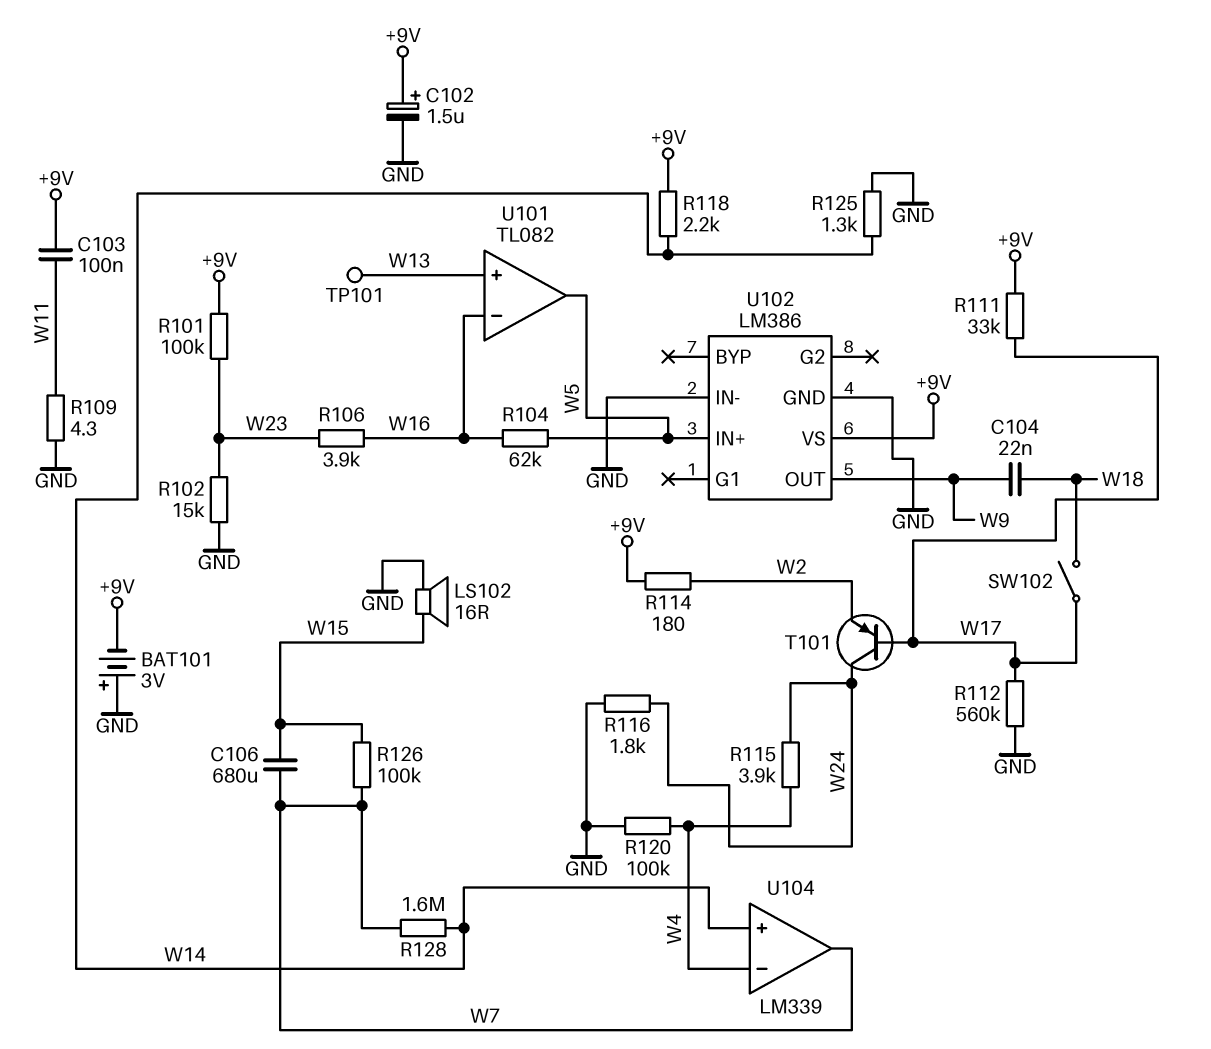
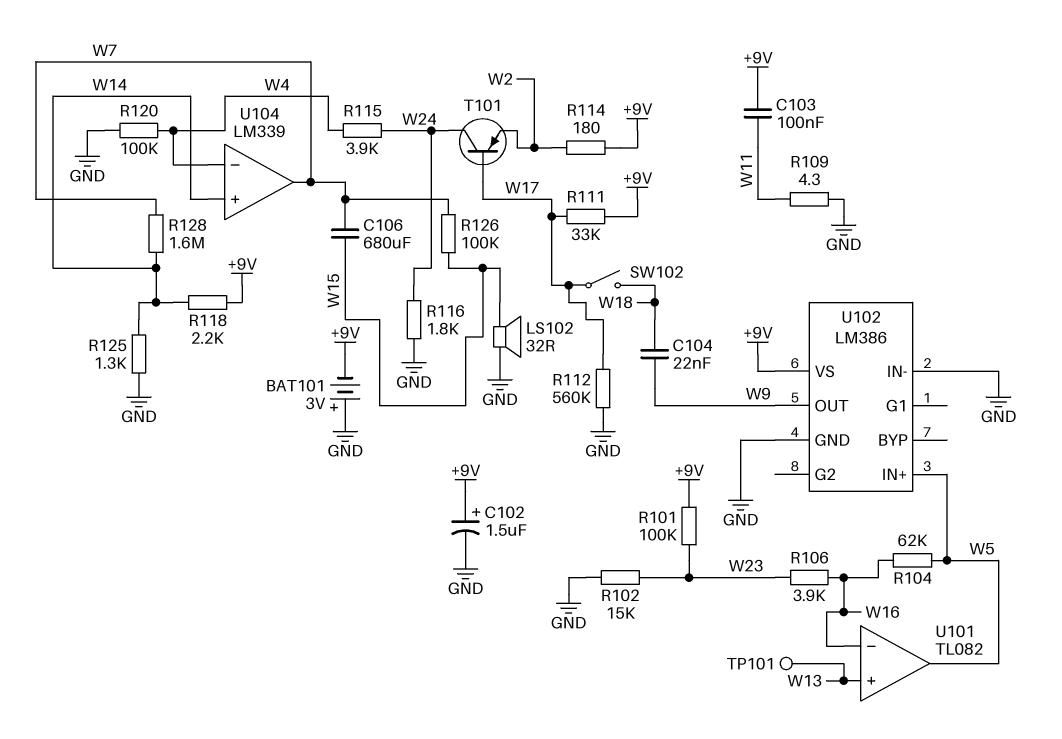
LS102: speaker 16R (GND, W15) -> speaker 32R (GND, W15)

